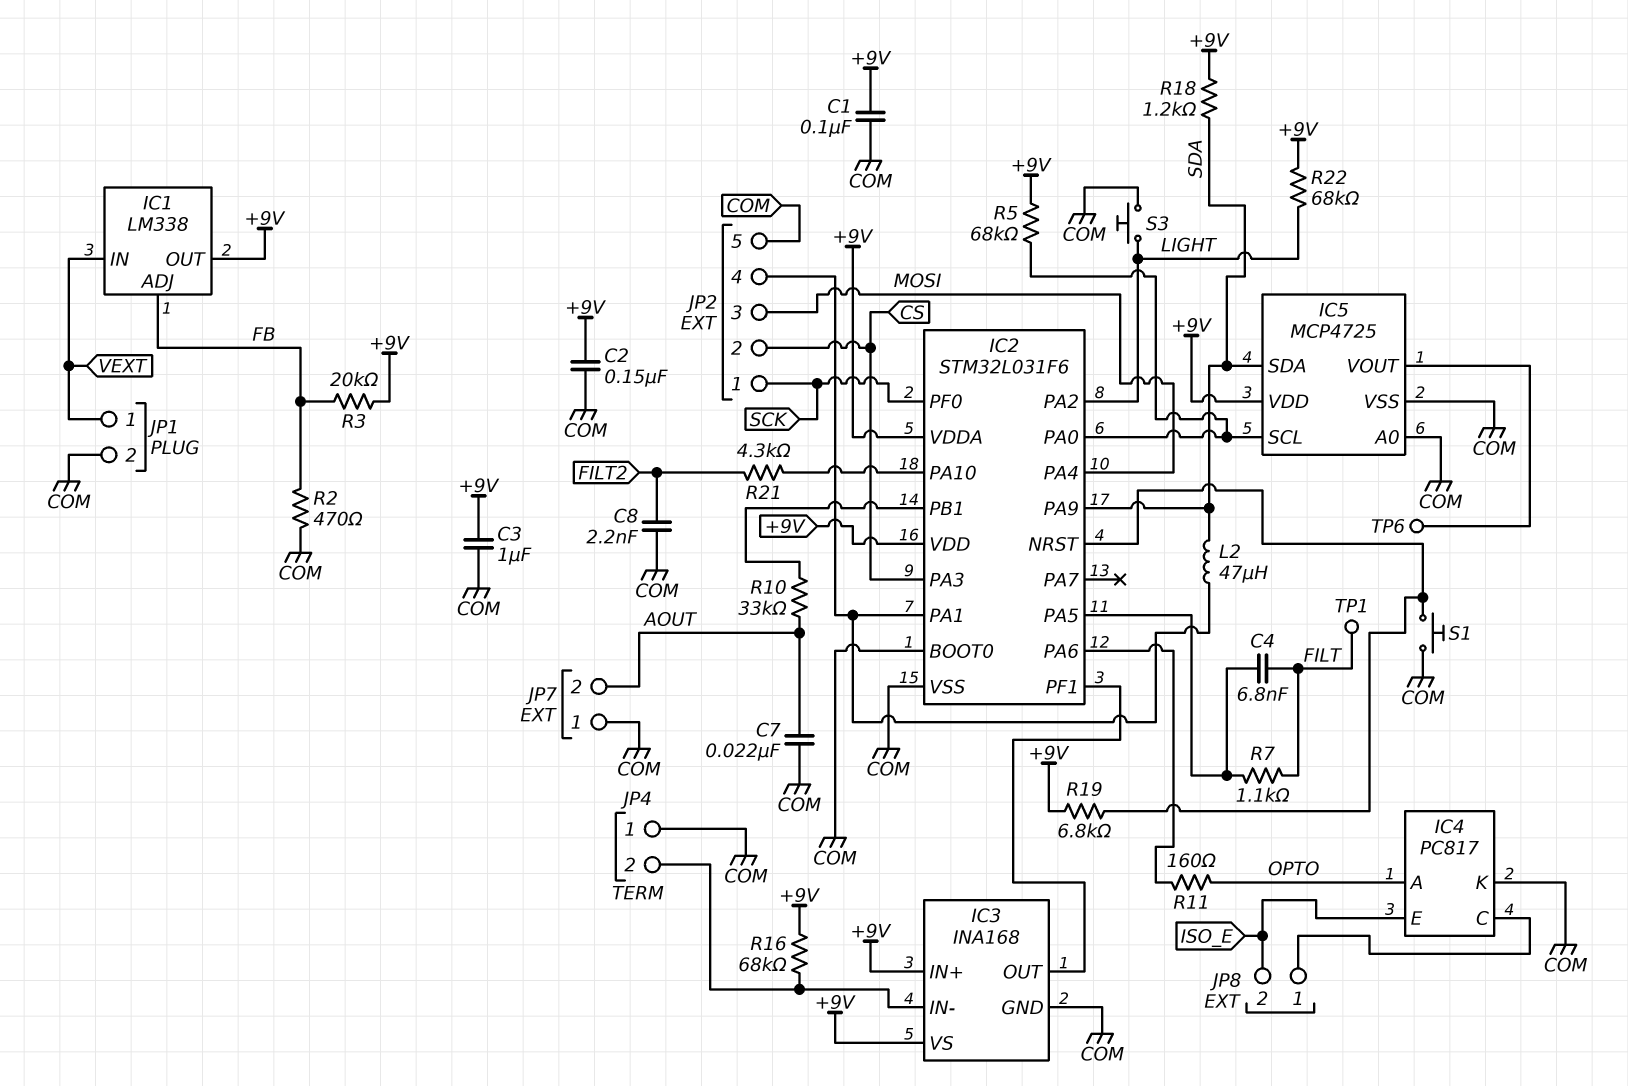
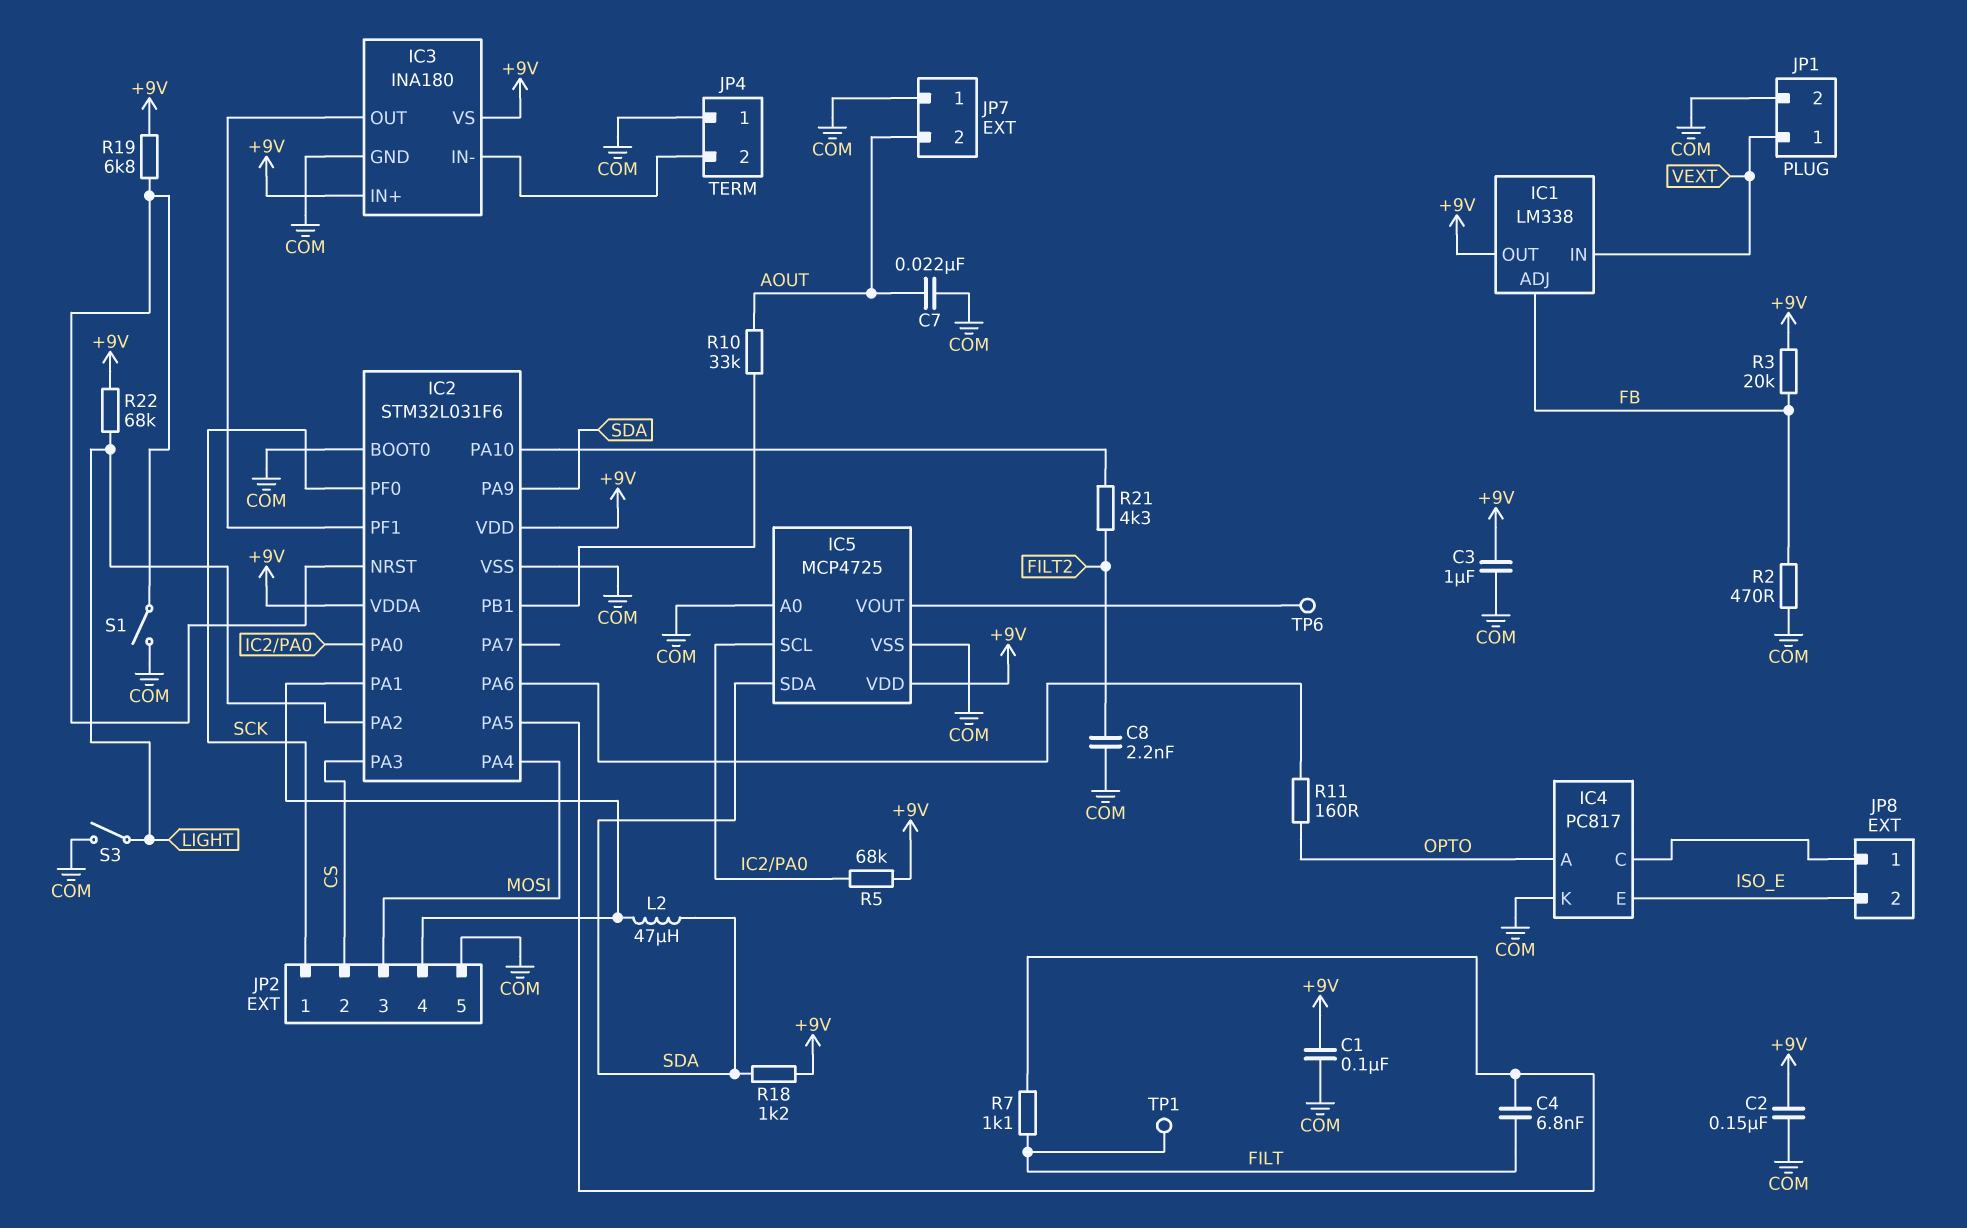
IC3: INA168 -> INA180
R16: 68k (+9V, IC3/IN-) -> none
S1: button (COM, IC2/NRST) -> switch (COM, IC2/NRST)
S3: button (COM, LIGHT) -> switch (COM, LIGHT)

